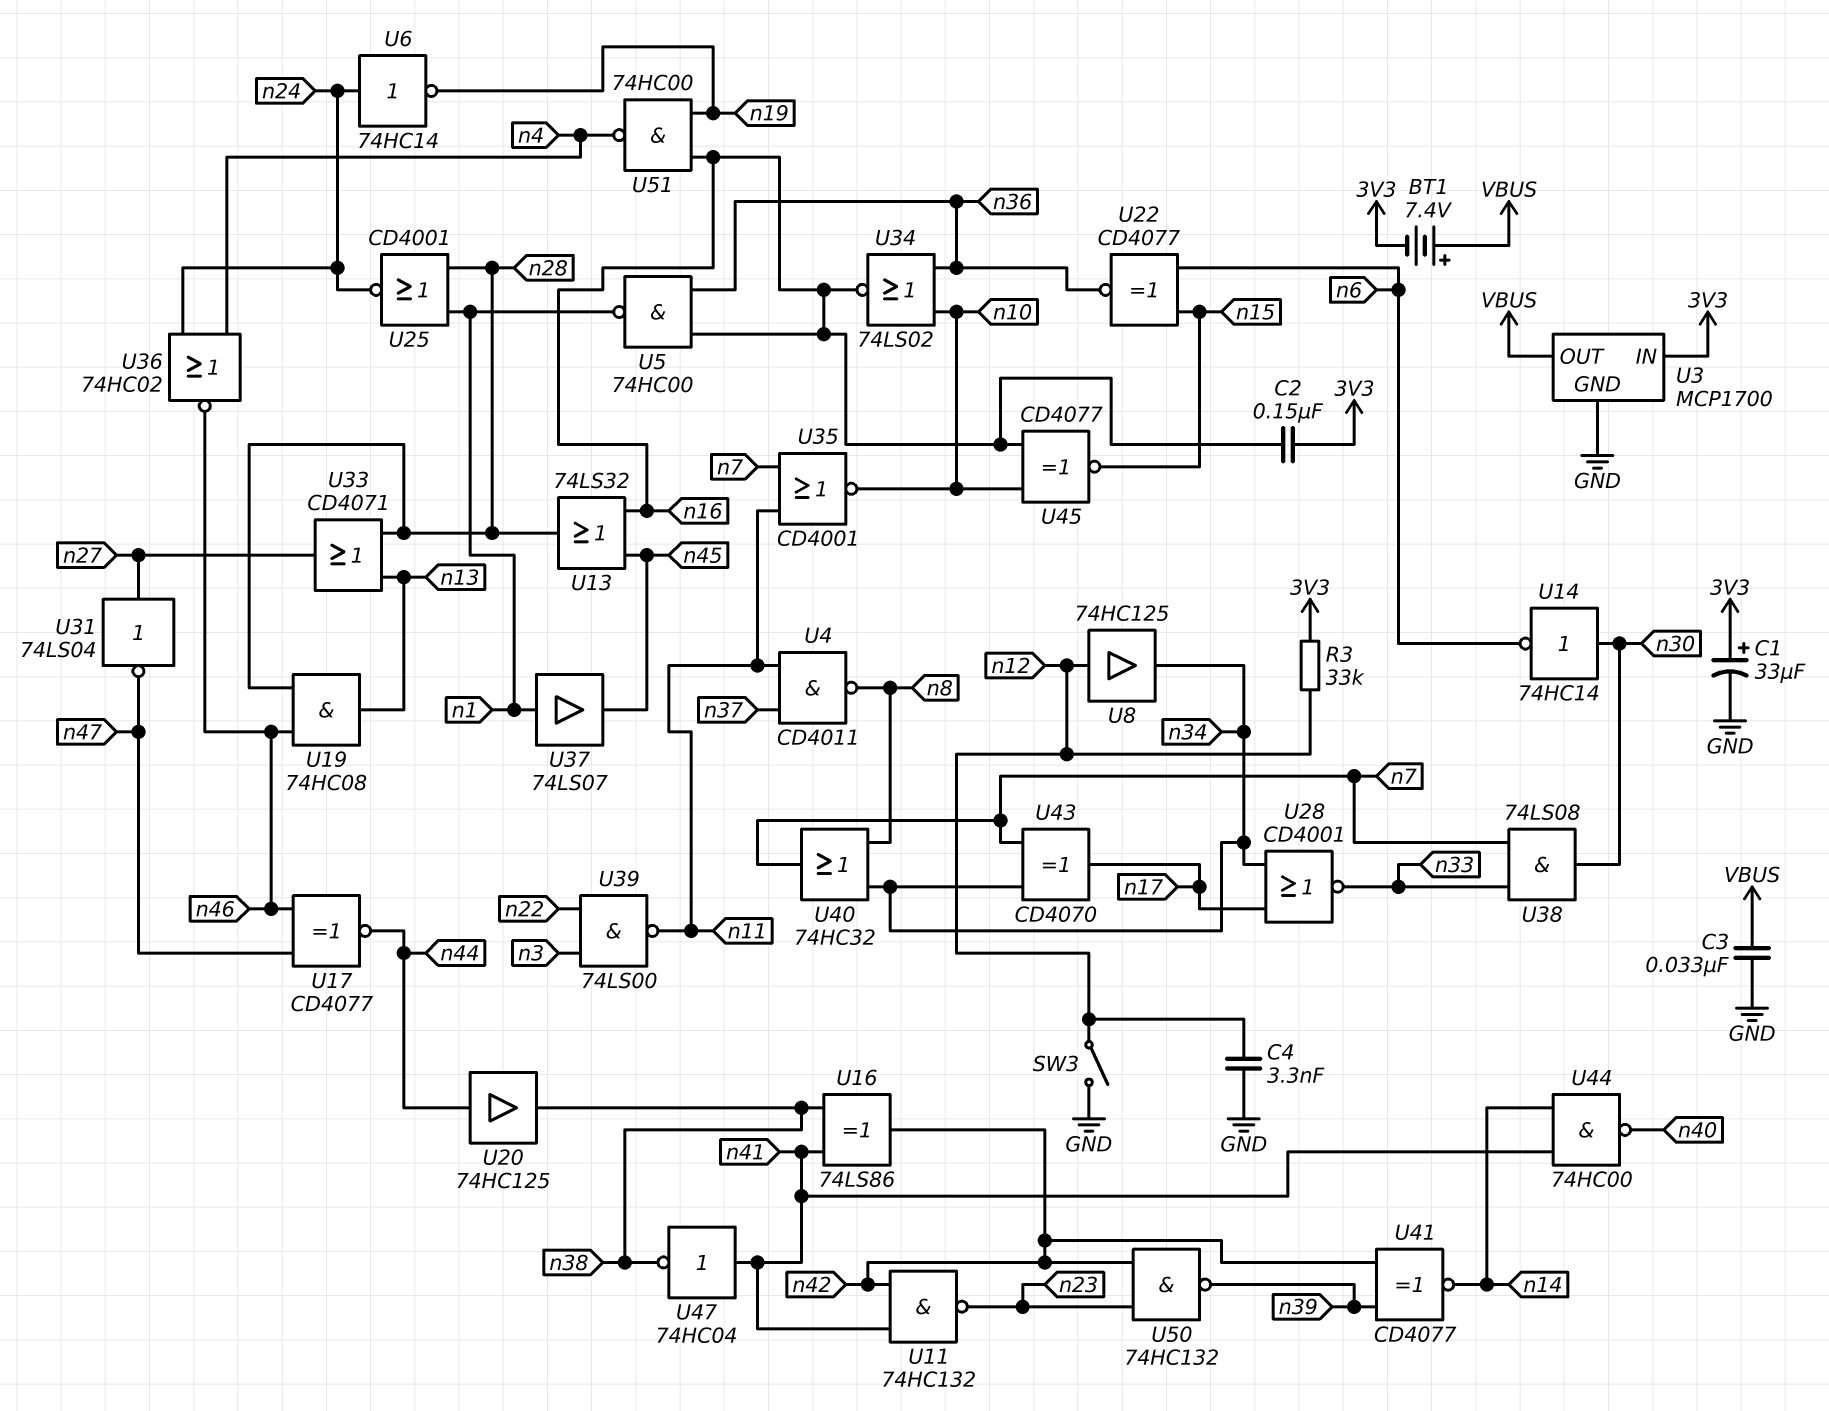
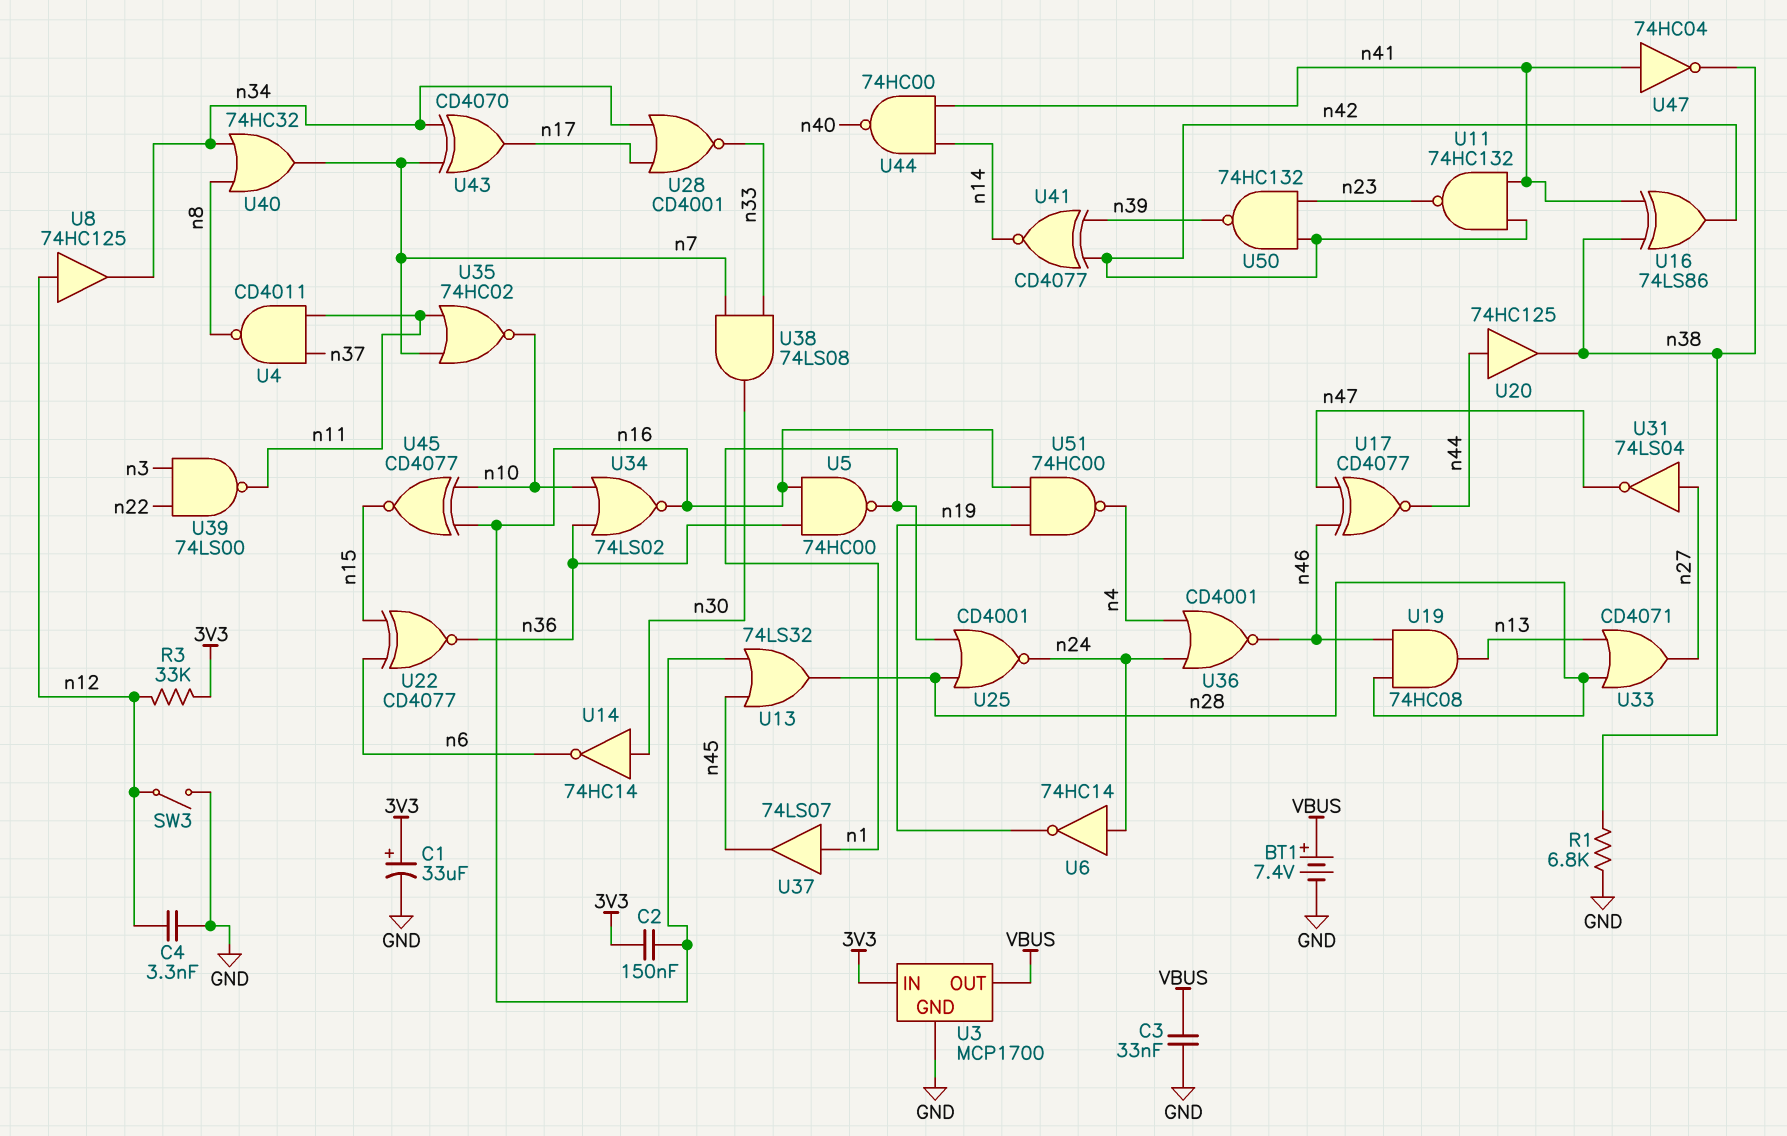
BT1: 7.4V (plus VBUS, minus 3V3) -> 7.4V (plus VBUS, minus GND)
R1: none -> 6.8k (GND, n38)
U35: NOR CD4001 (in n7, in n11, out n10) -> NOR 74HC02 (in n7, in n11, out n10)
U36: NOR 74HC02 (in n4, in n24, out n46) -> NOR CD4001 (in n4, in n24, out n46)

